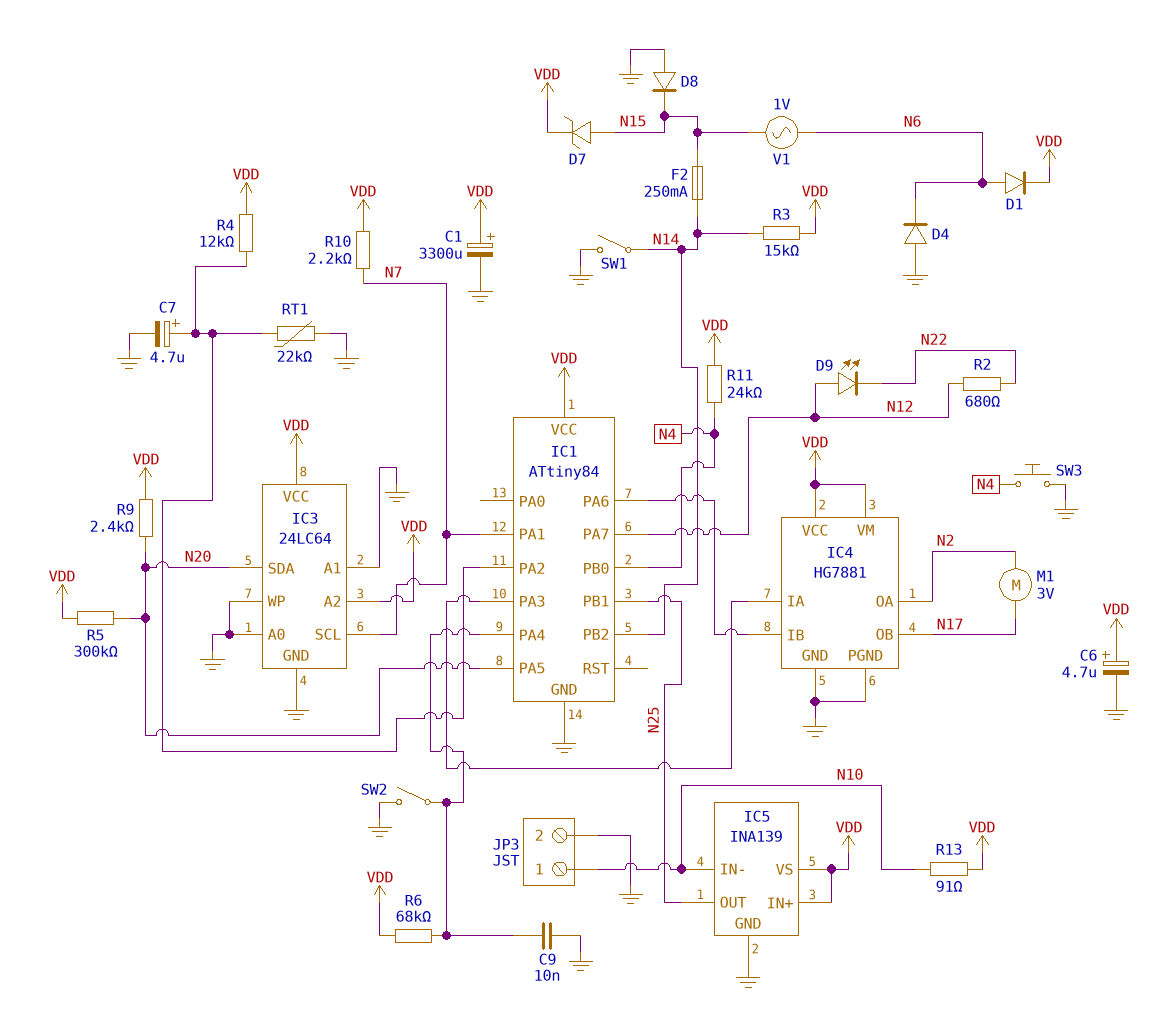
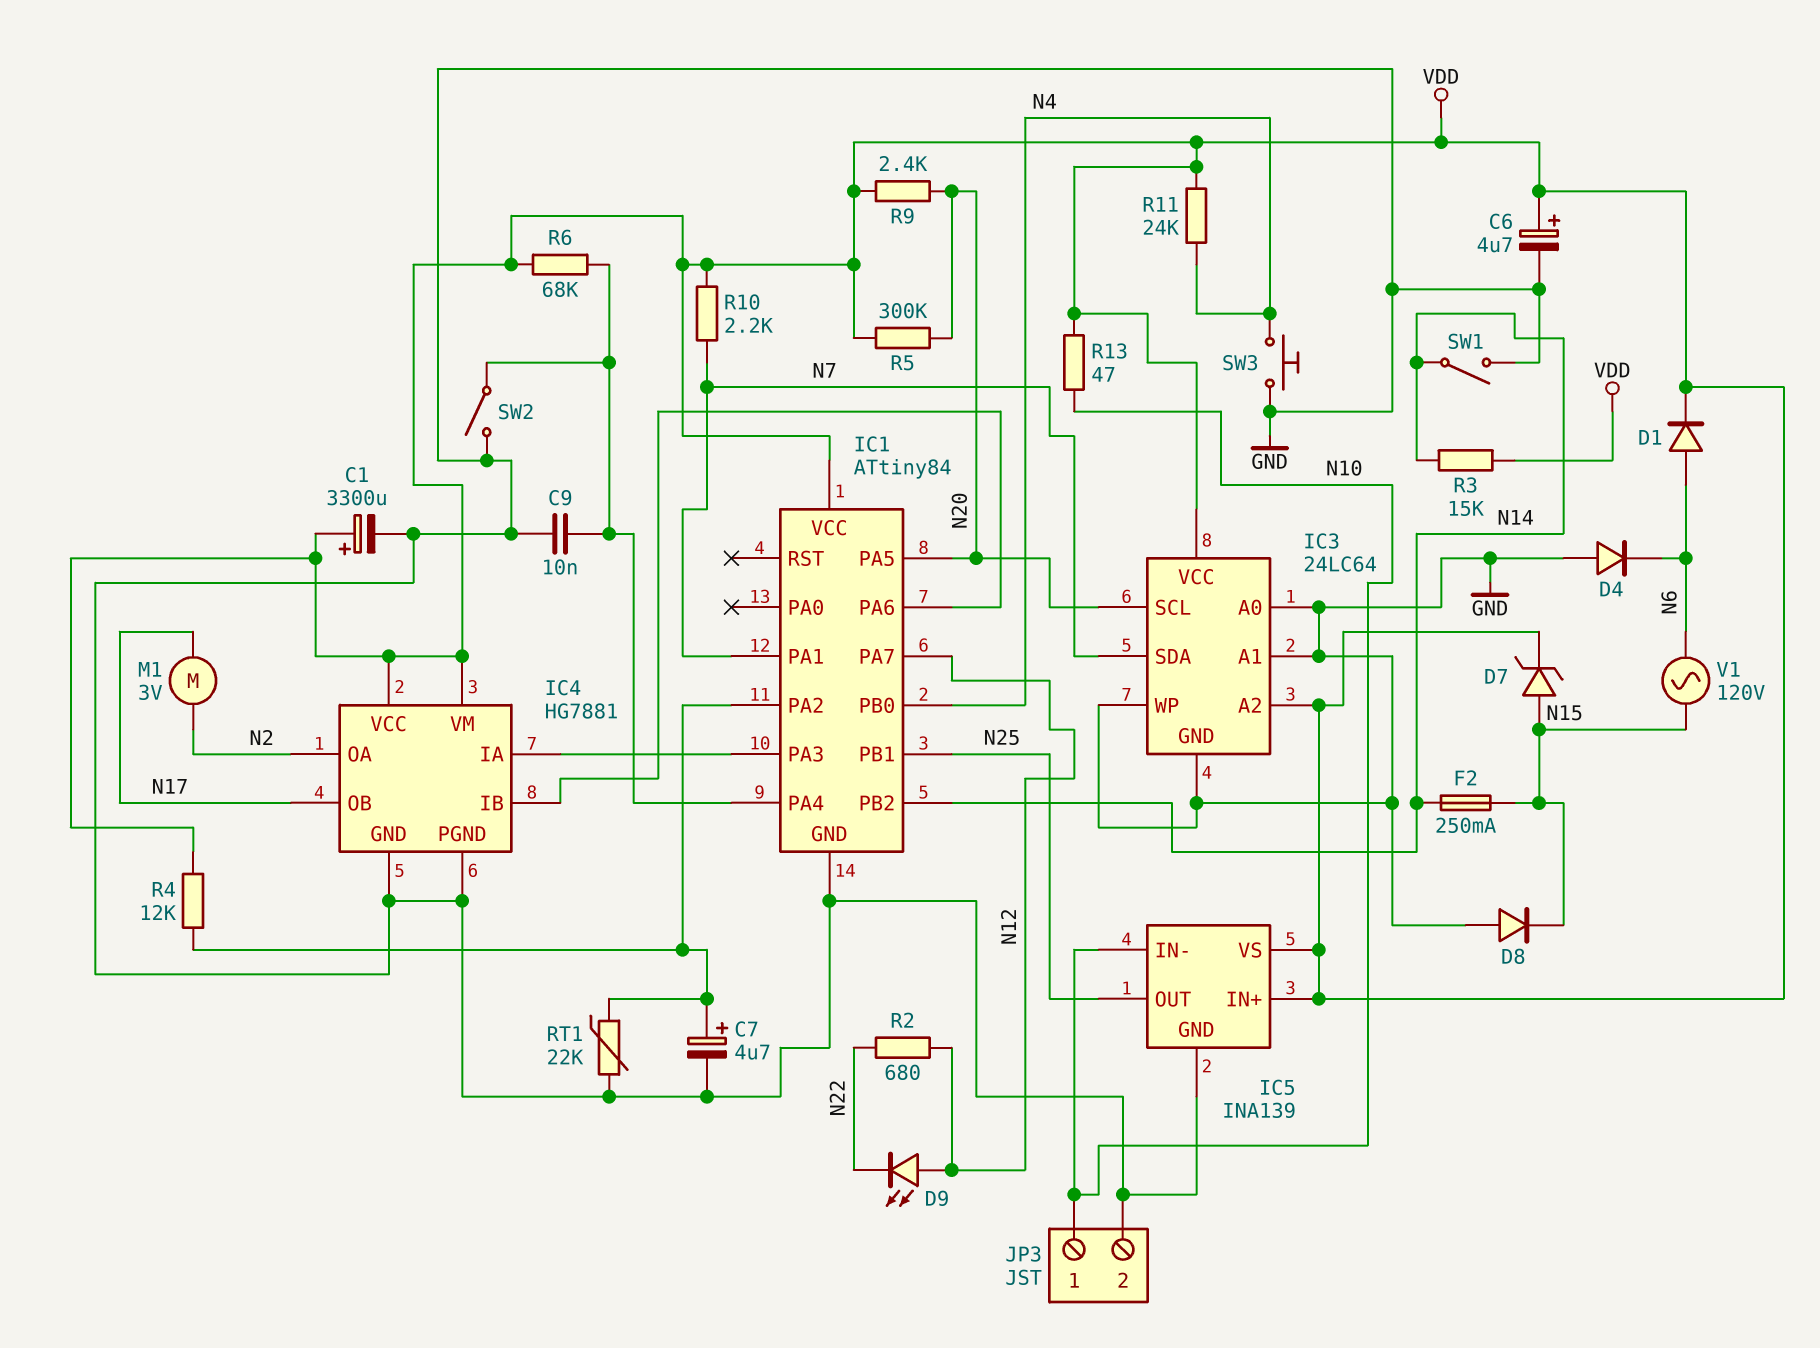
IC3 pin SCL: N7 -> N20
IC3 pin SDA: N20 -> N7
R13: 91 (N10, VDD) -> 47 (N10, VDD)
V1: AC 1V (N6, N15) -> AC 120V (N6, N15)

